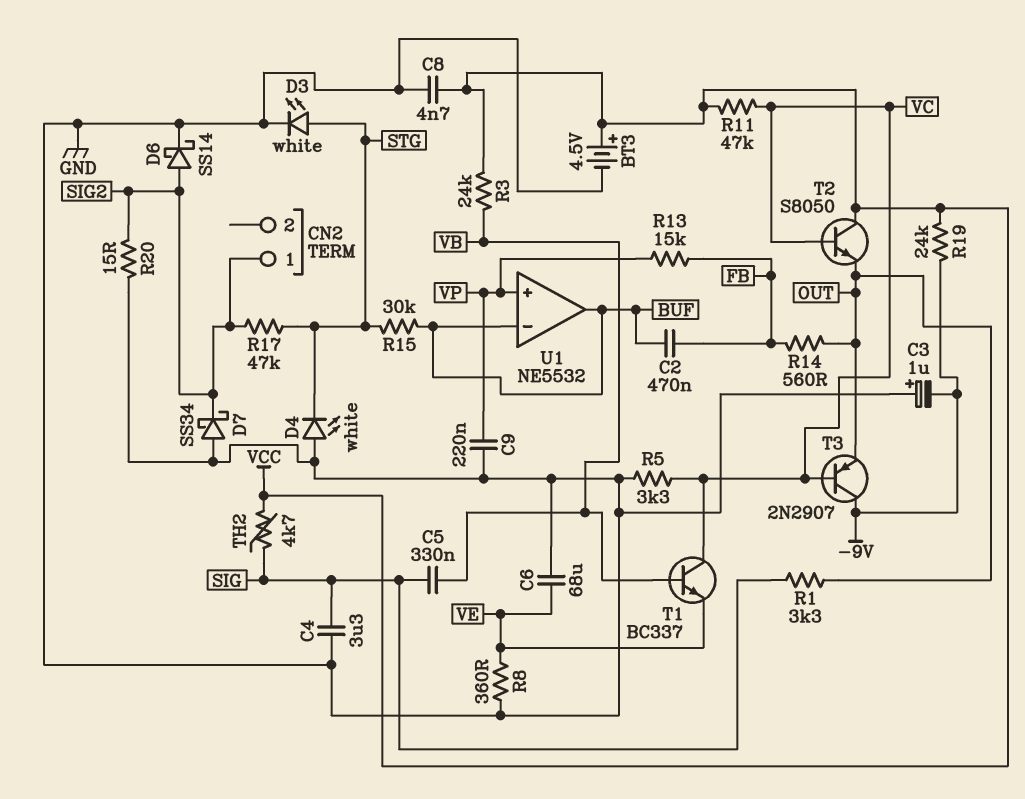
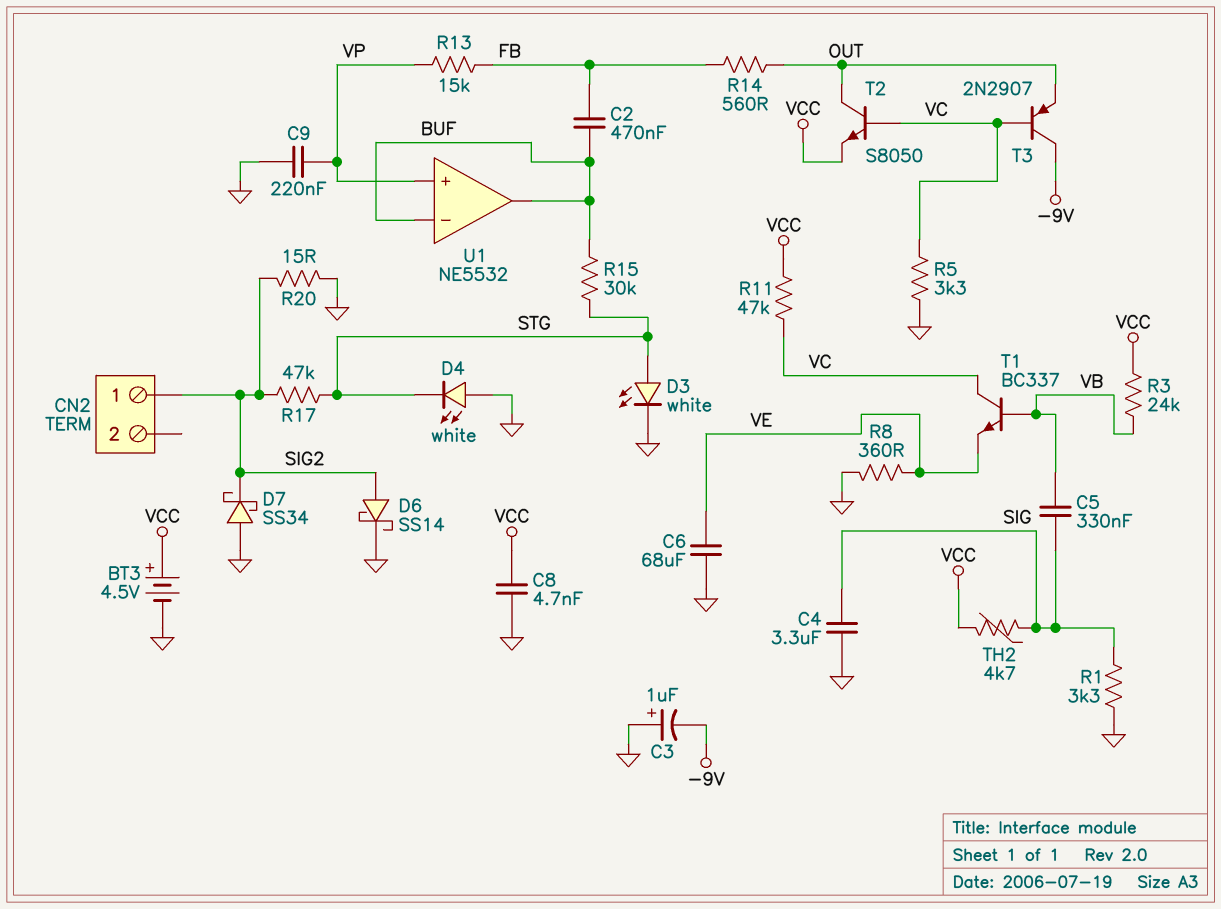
R1: 3.3k (OUT, SIG) -> 3.3k (GND, SIG)
R19: 24k (-9V, VCC) -> none
T2: NPN S8050 (B VC, C VCC, E OUT) -> NPN S8050 (B VC, C OUT, E VCC)

